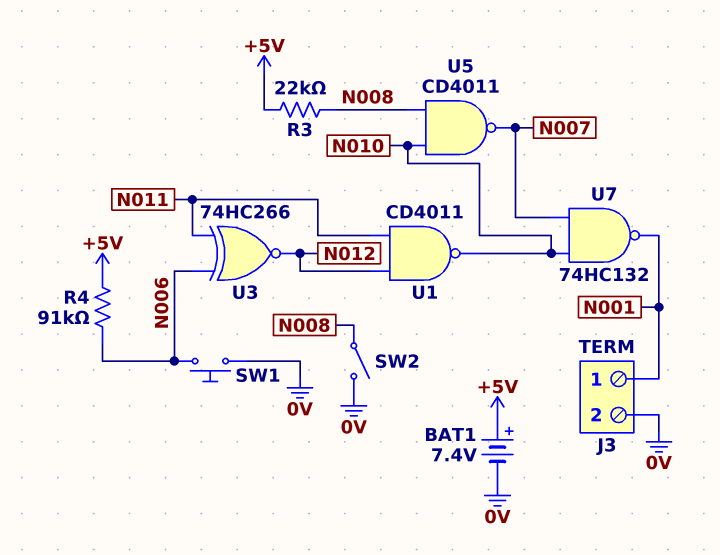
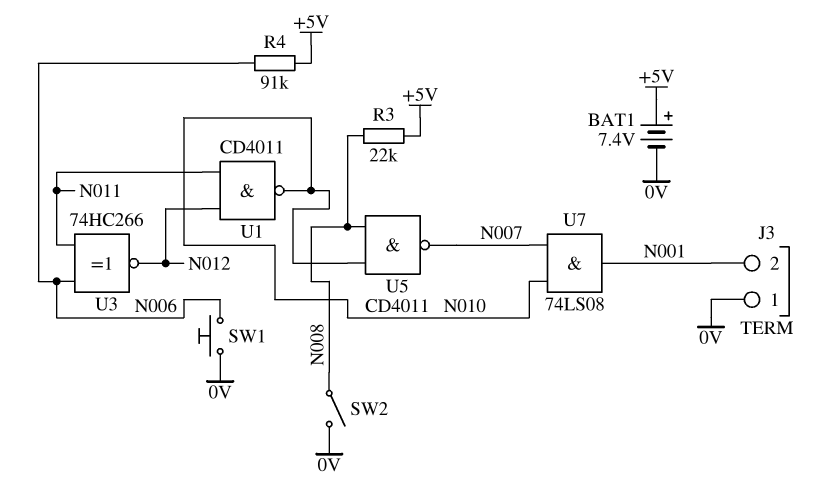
J3 pin 1: N001 -> 0V
J3 pin 2: 0V -> N001
U7: NAND 74HC132 (in N007, in N010, out N001) -> AND 74LS08 (in N007, in N010, out N001)

